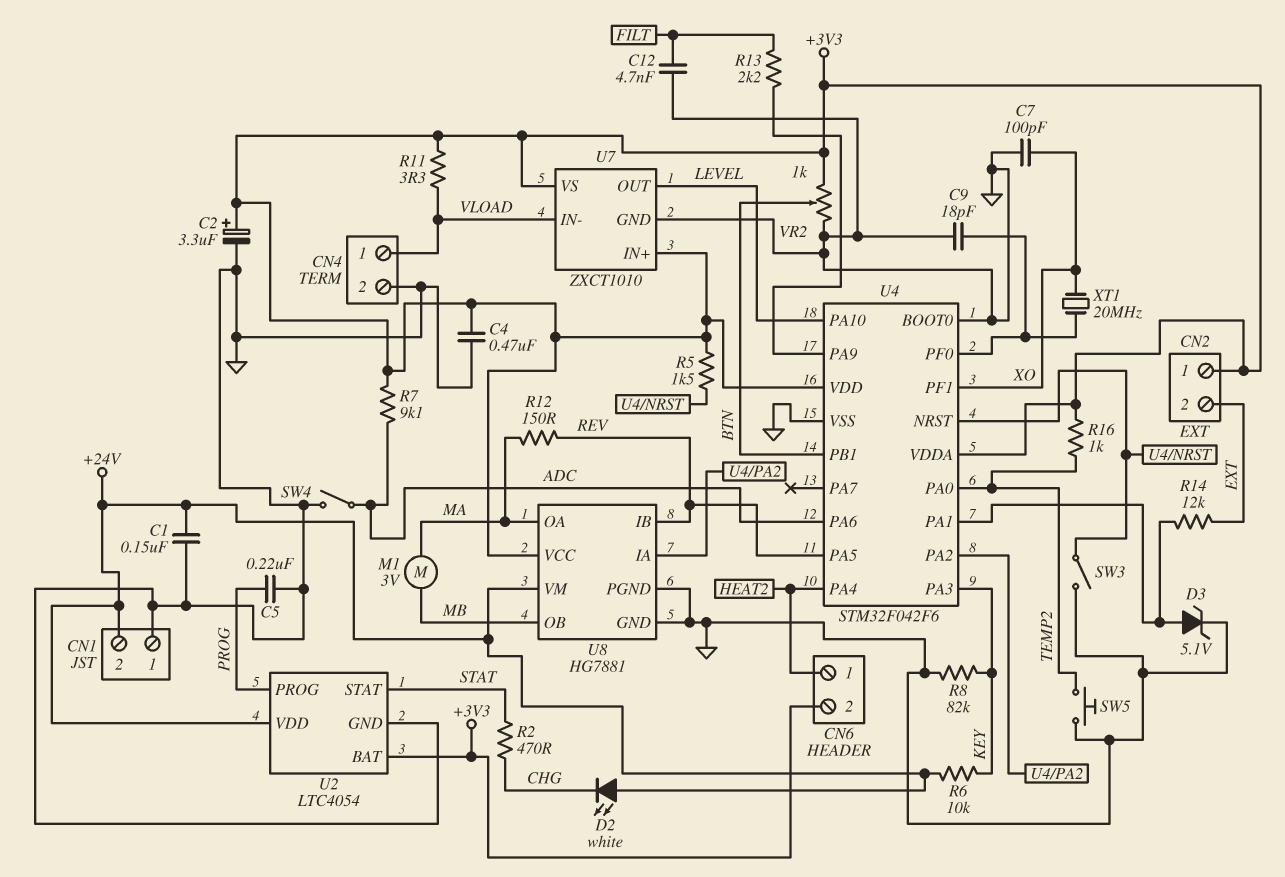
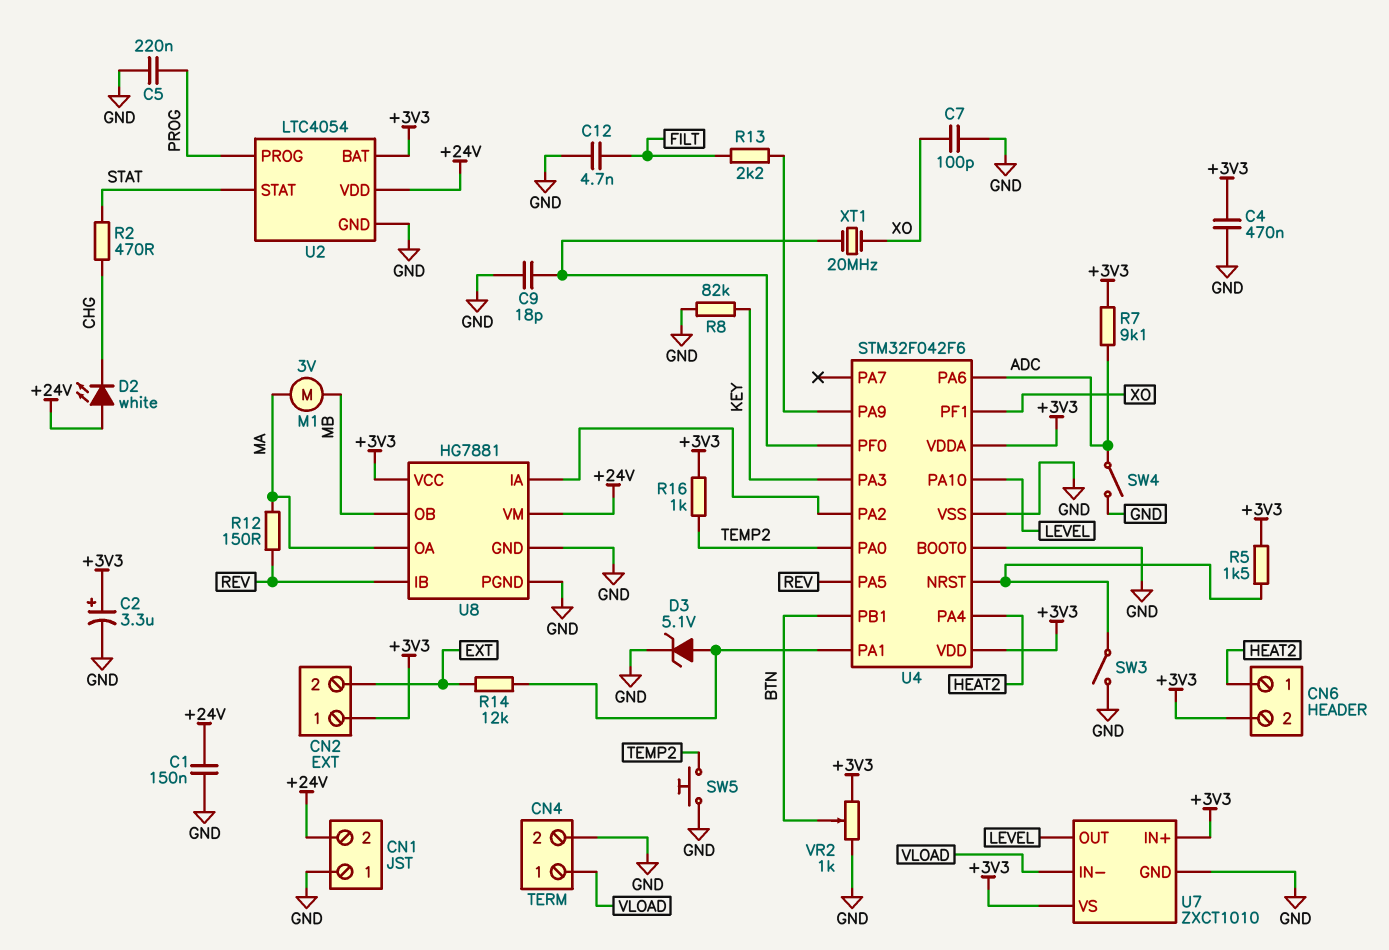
R6: 10k (+24V, KEY) -> none
R11: 3.3 (+3V3, VLOAD) -> none

